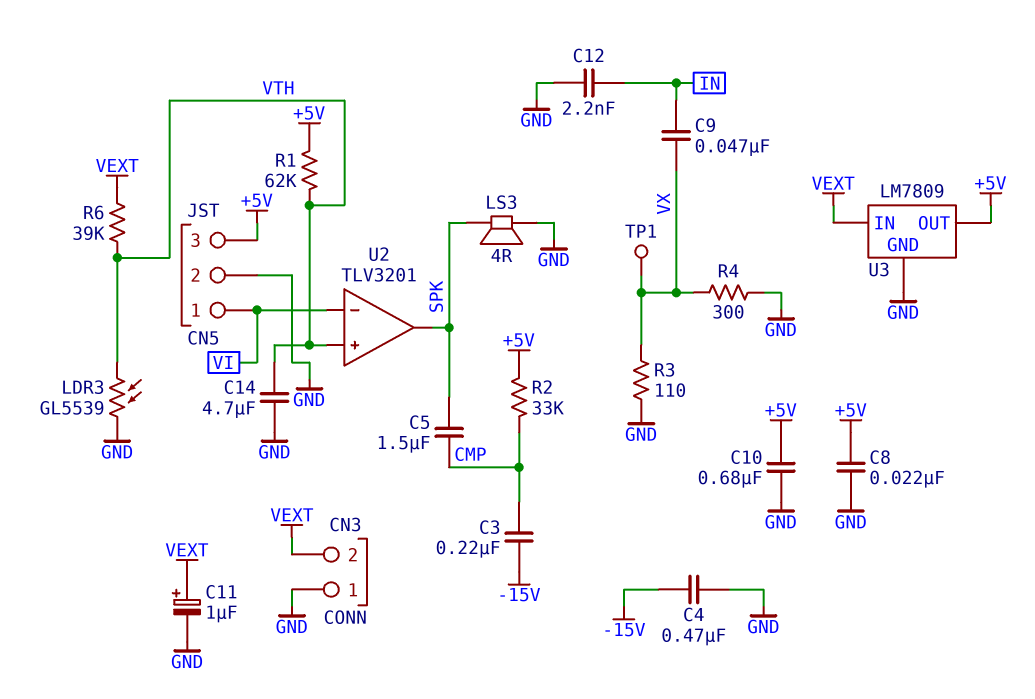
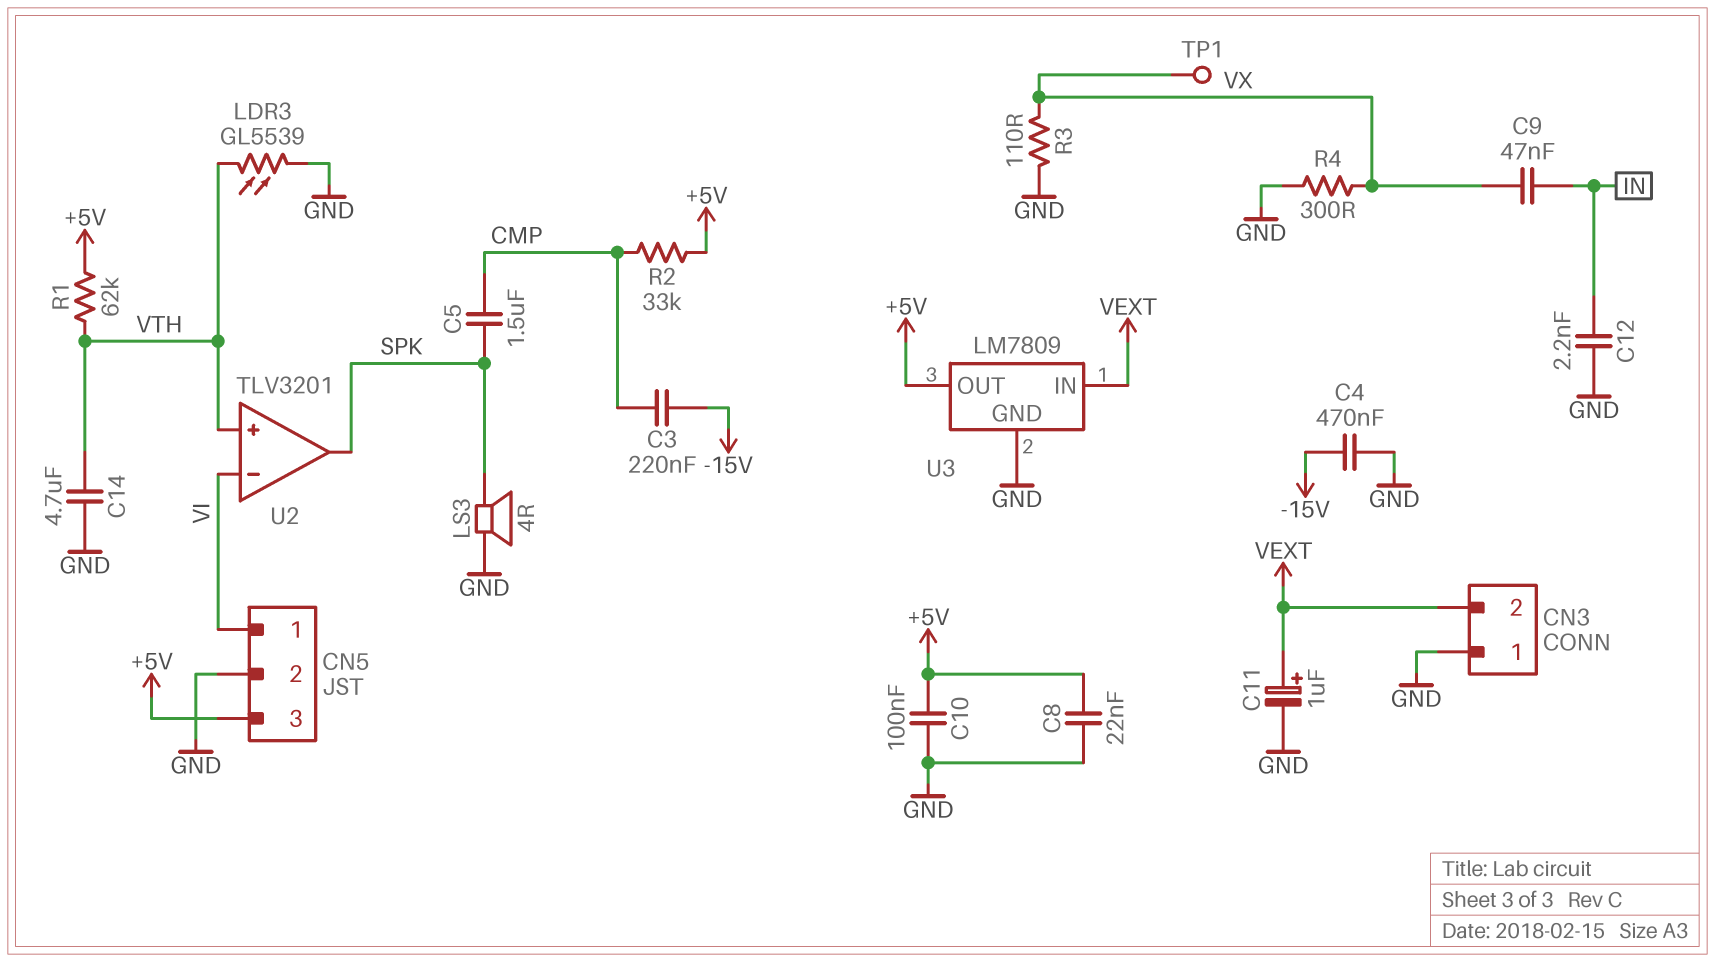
C10: 680nF (+5V, GND) -> 100nF (+5V, GND)
R6: 39k (VEXT, VTH) -> none

